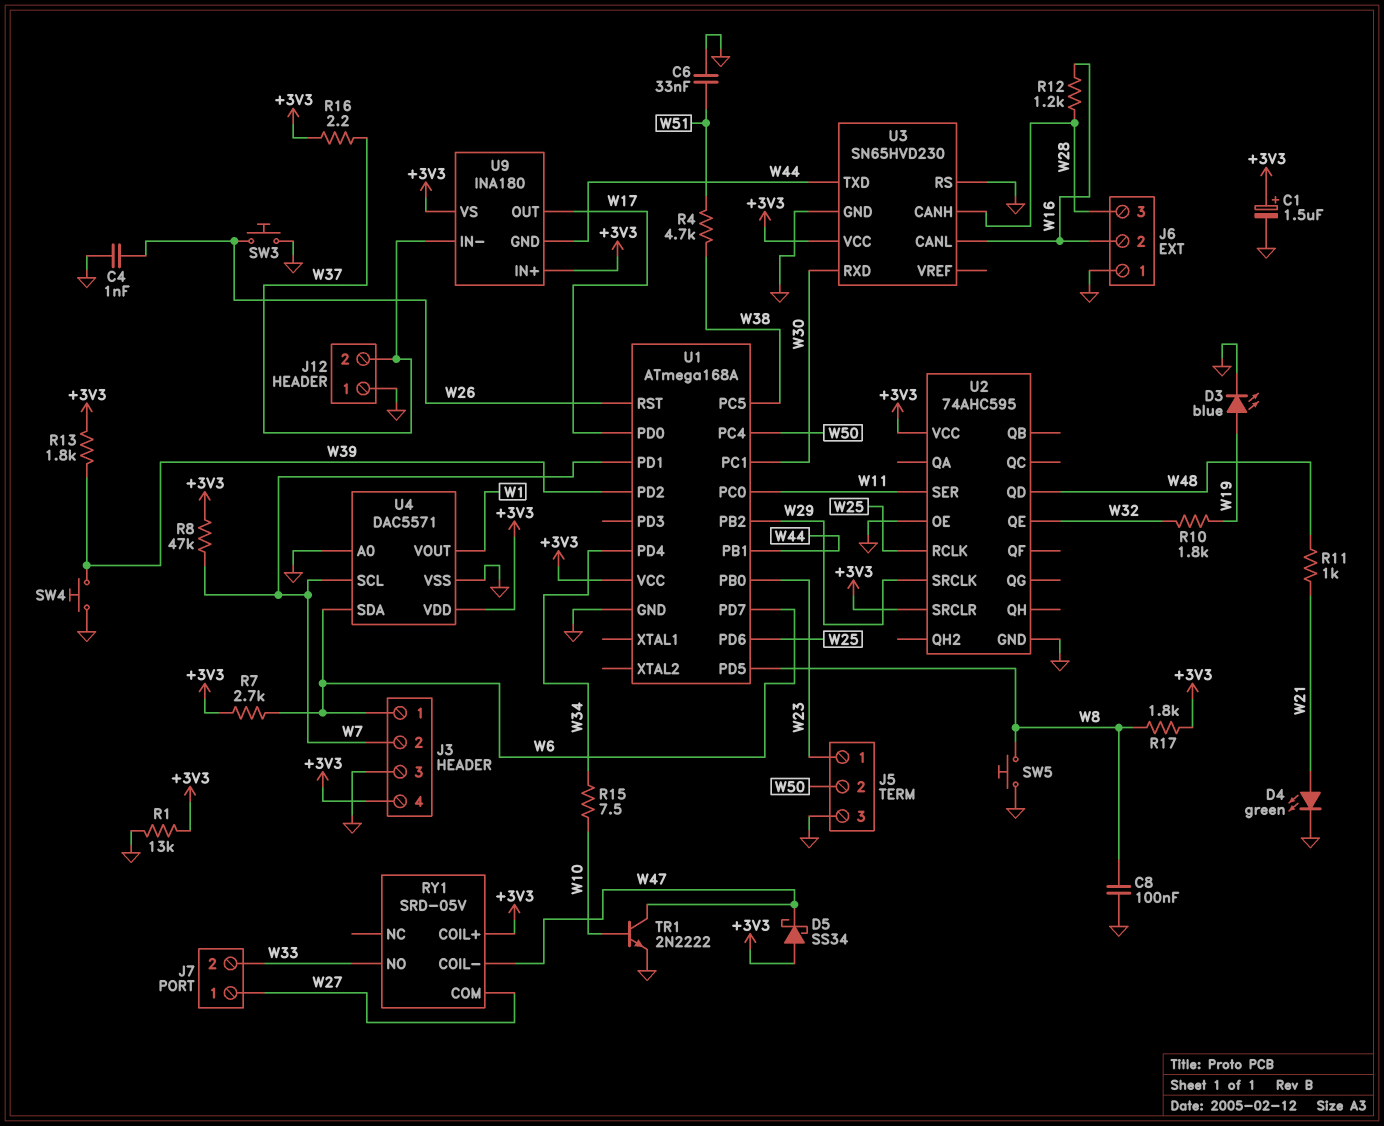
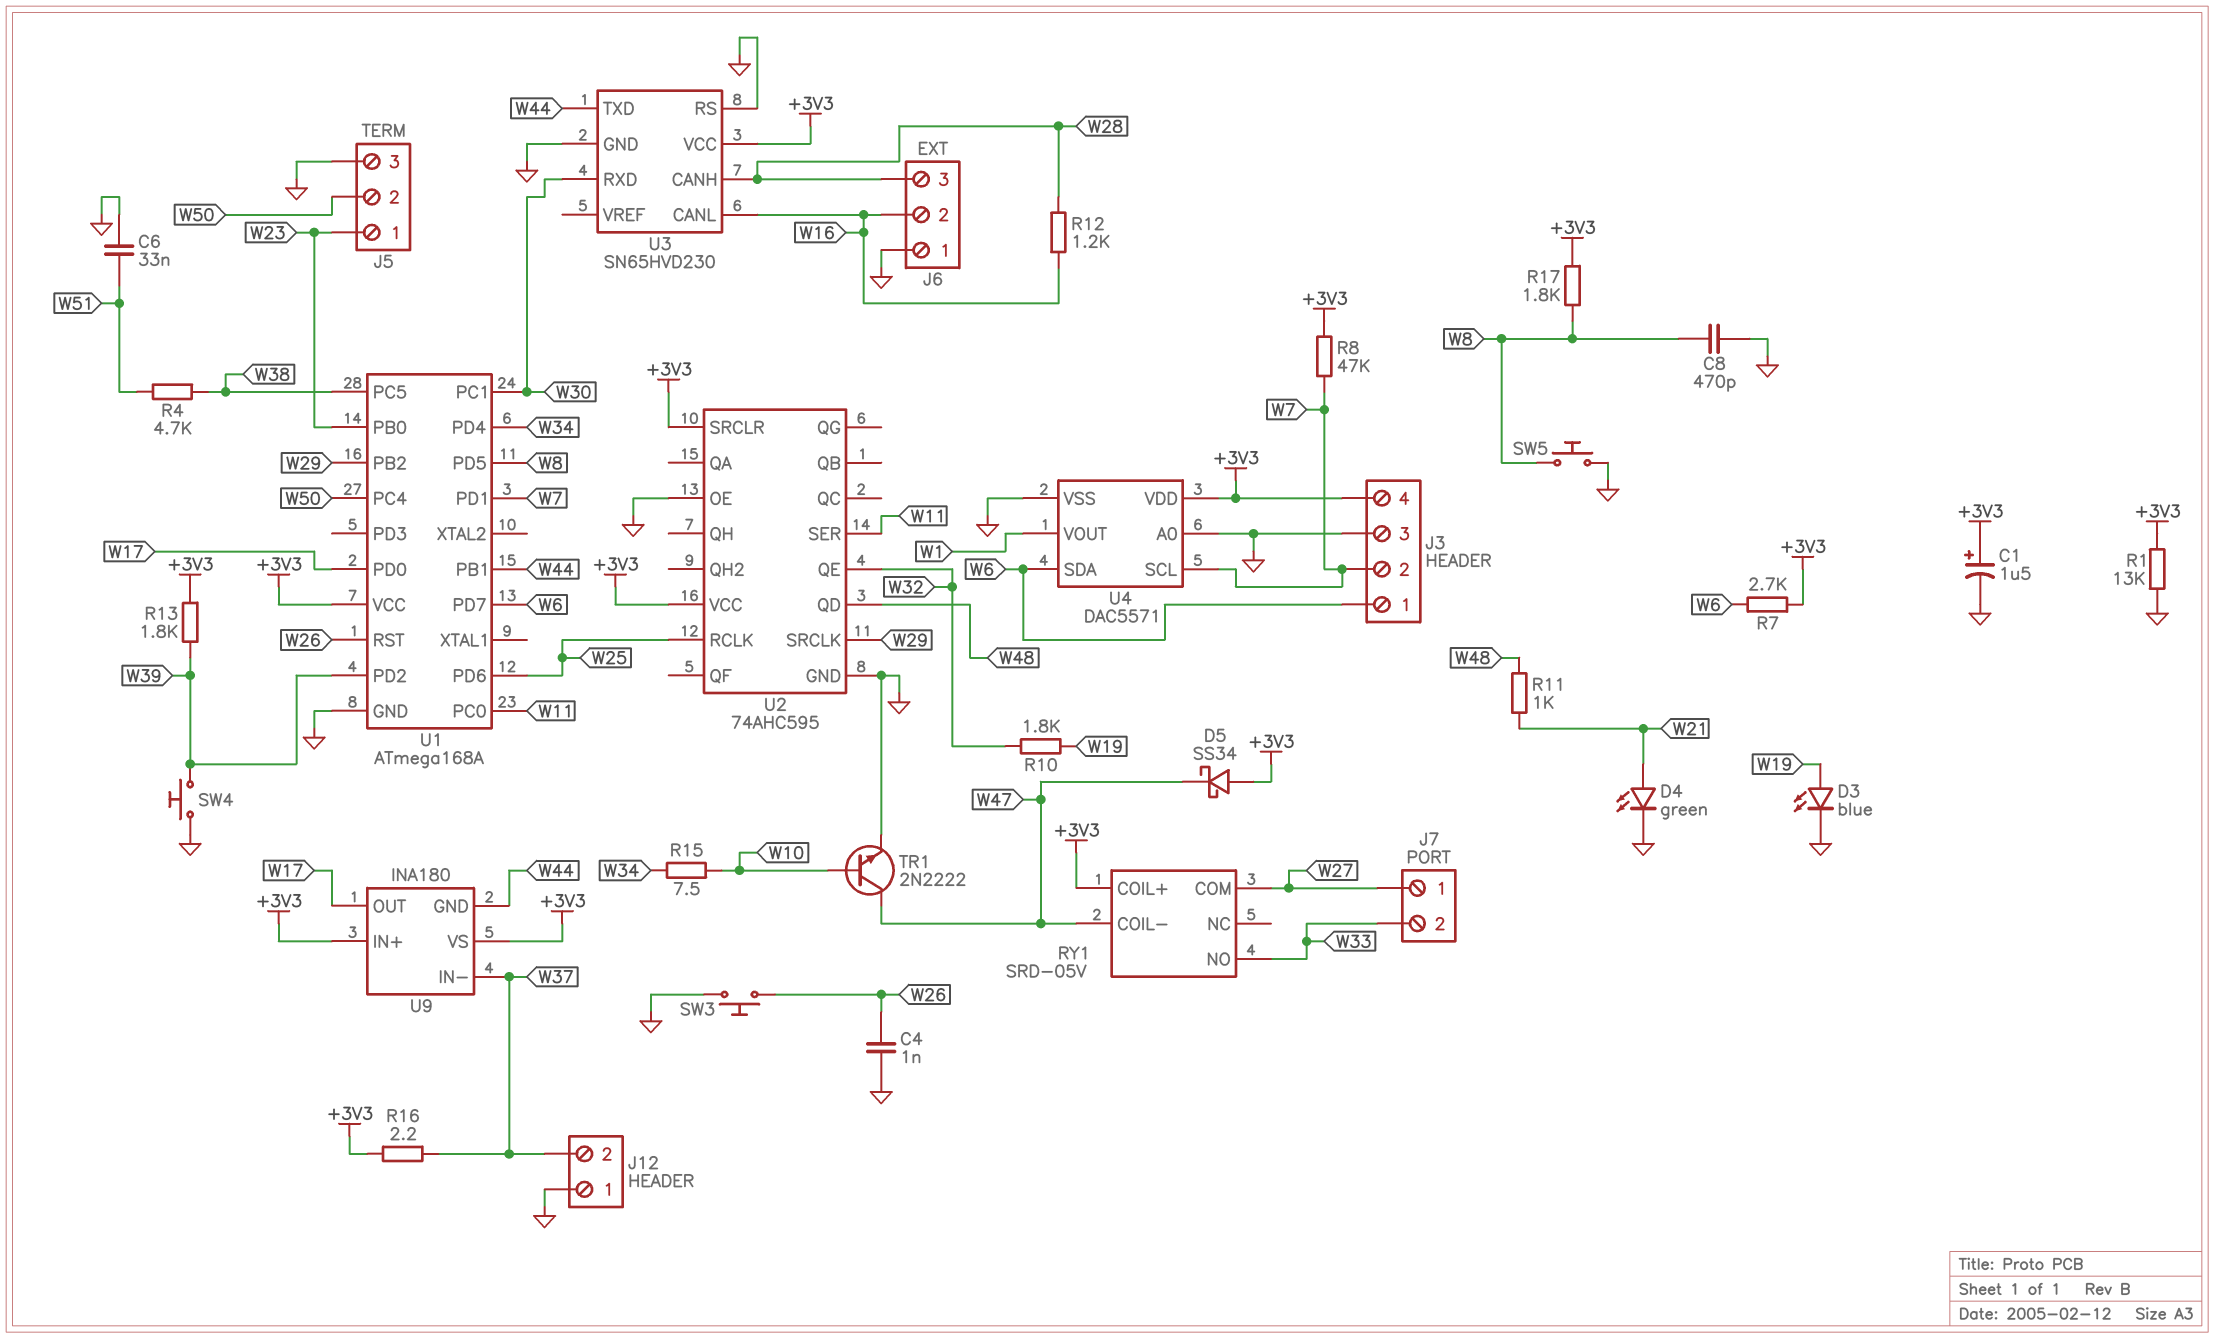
C8: 100nF (GND, W8) -> 470pF (GND, W8)

